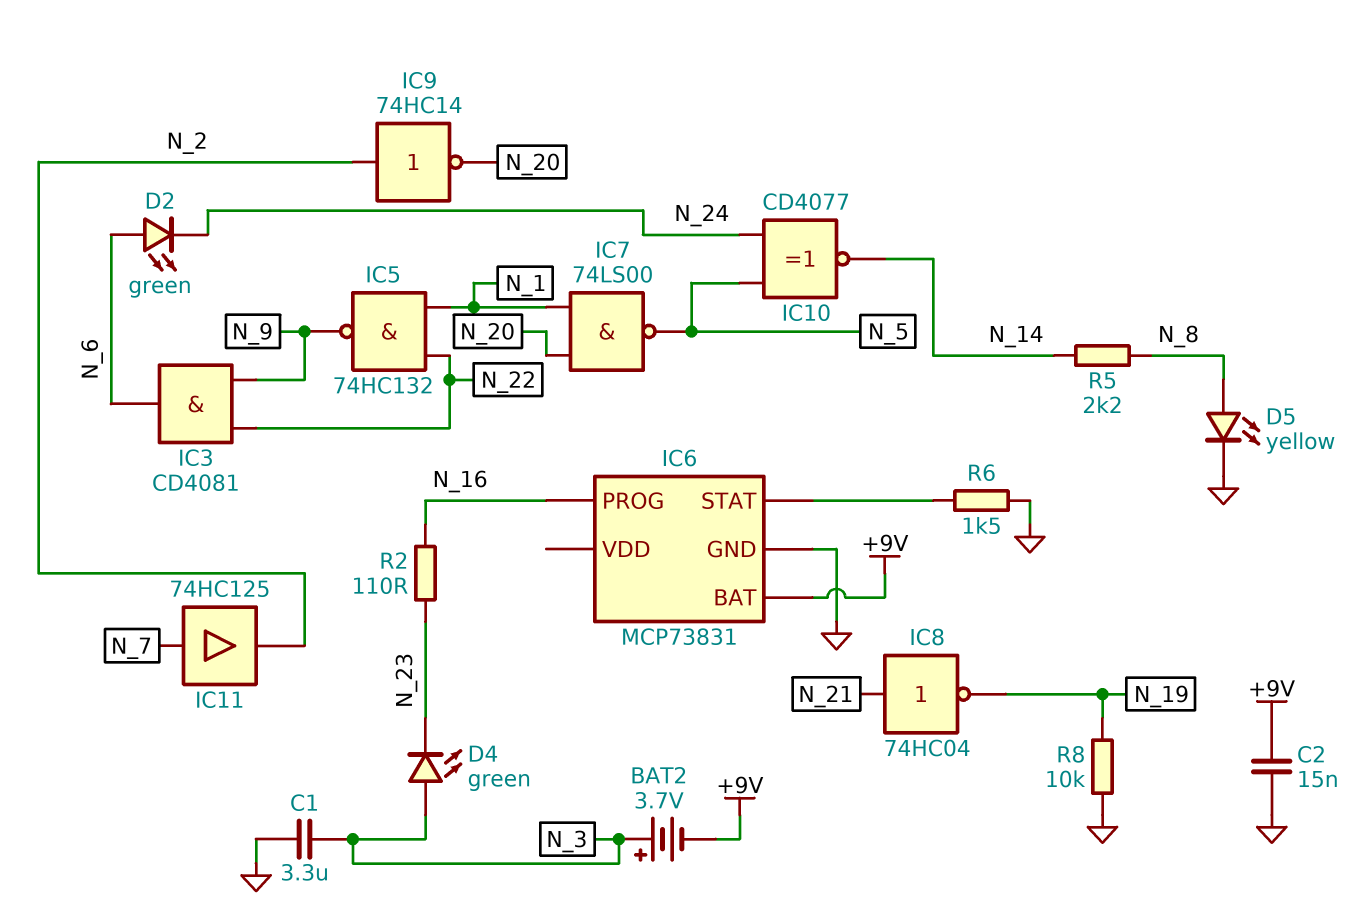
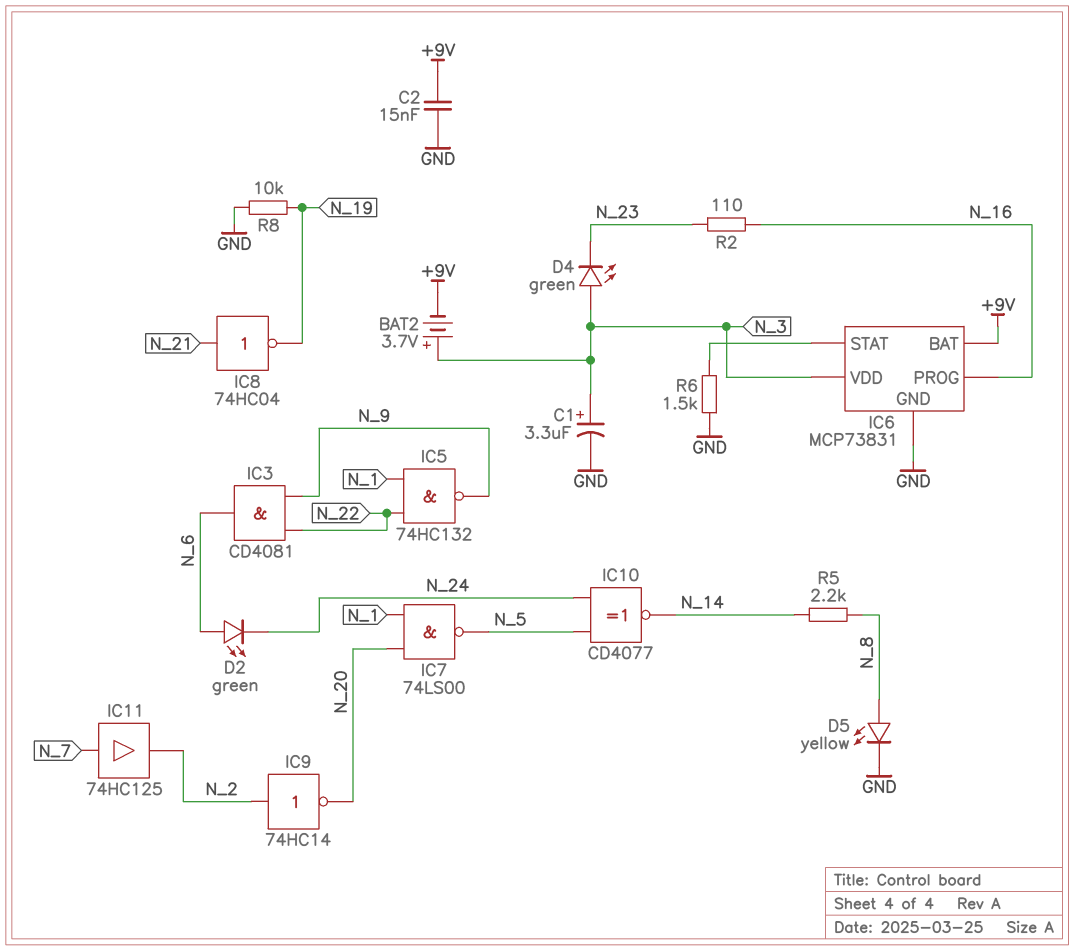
C1: 3.3uF (GND, N_3) -> 3.3uF (plus N_3, minus GND)
IC6 pin VDD: none -> N_3

